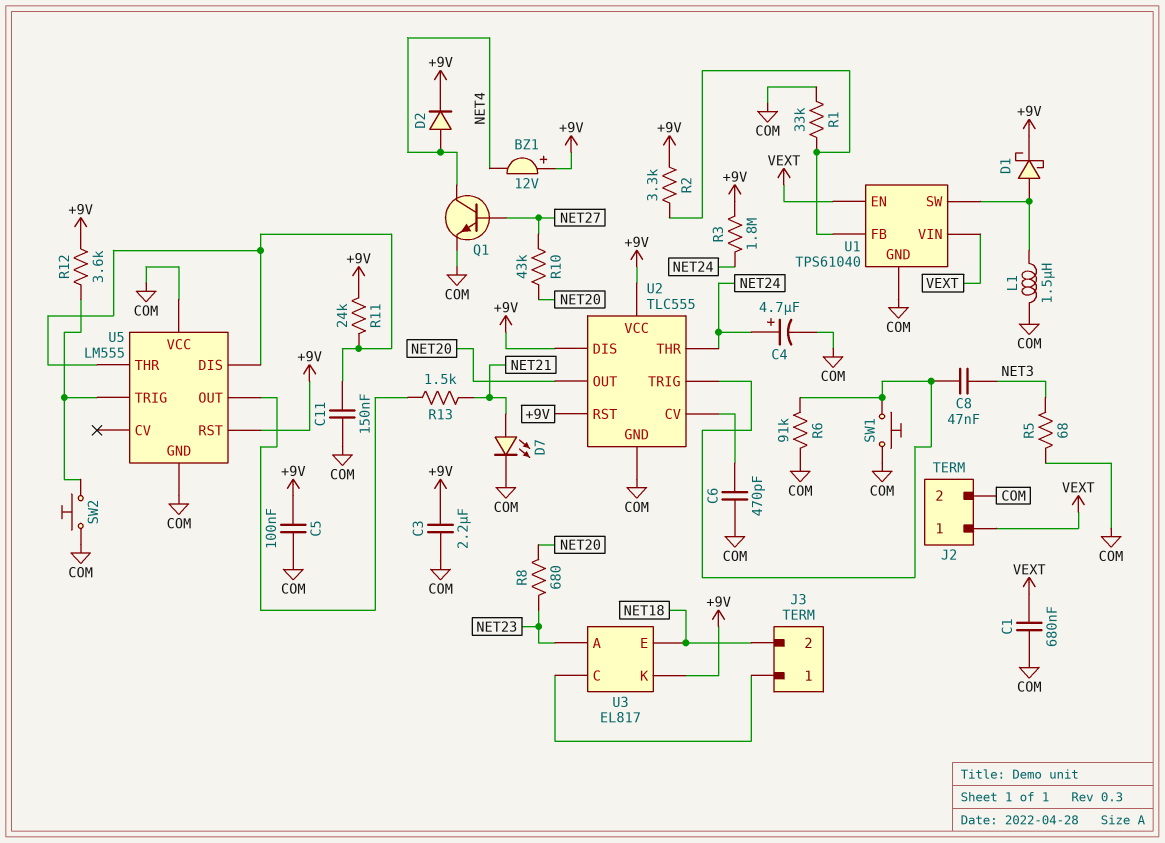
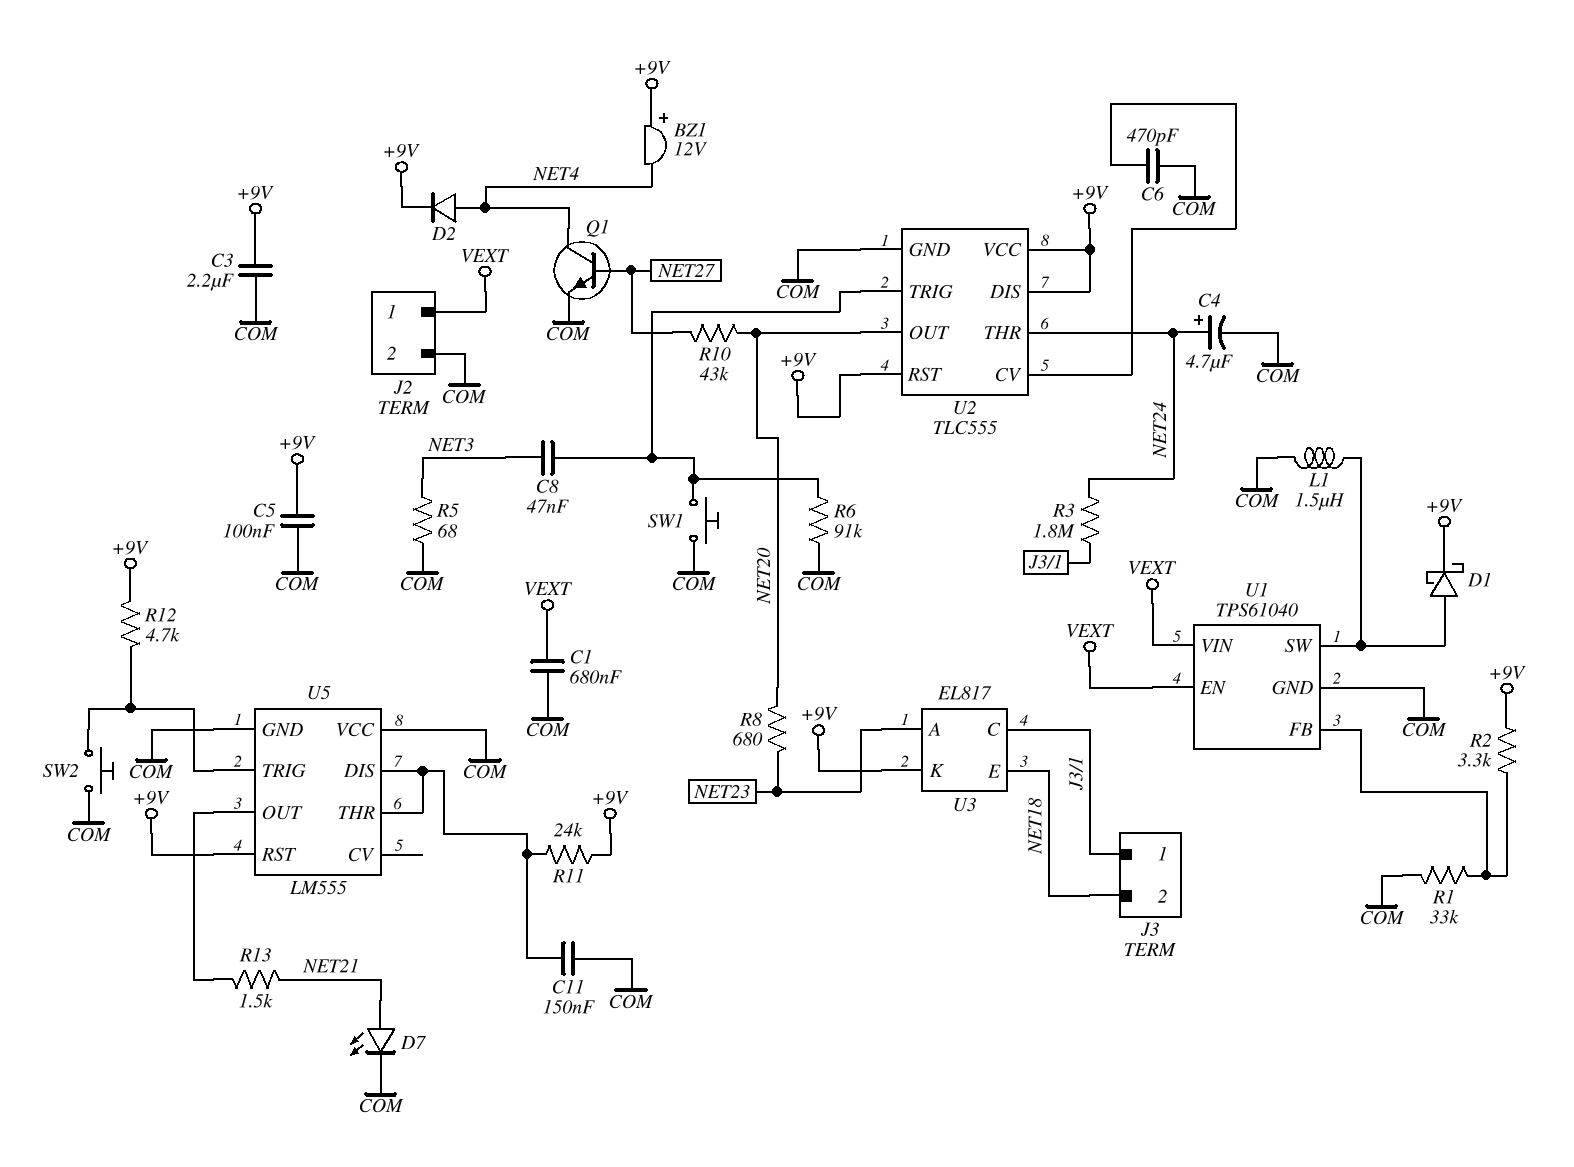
R3: 1.8M (+9V, NET24) -> 1.8M (J3/1, NET24)
R12: 3.6k (+9V, U5/TRIG) -> 4.7k (+9V, U5/TRIG)

